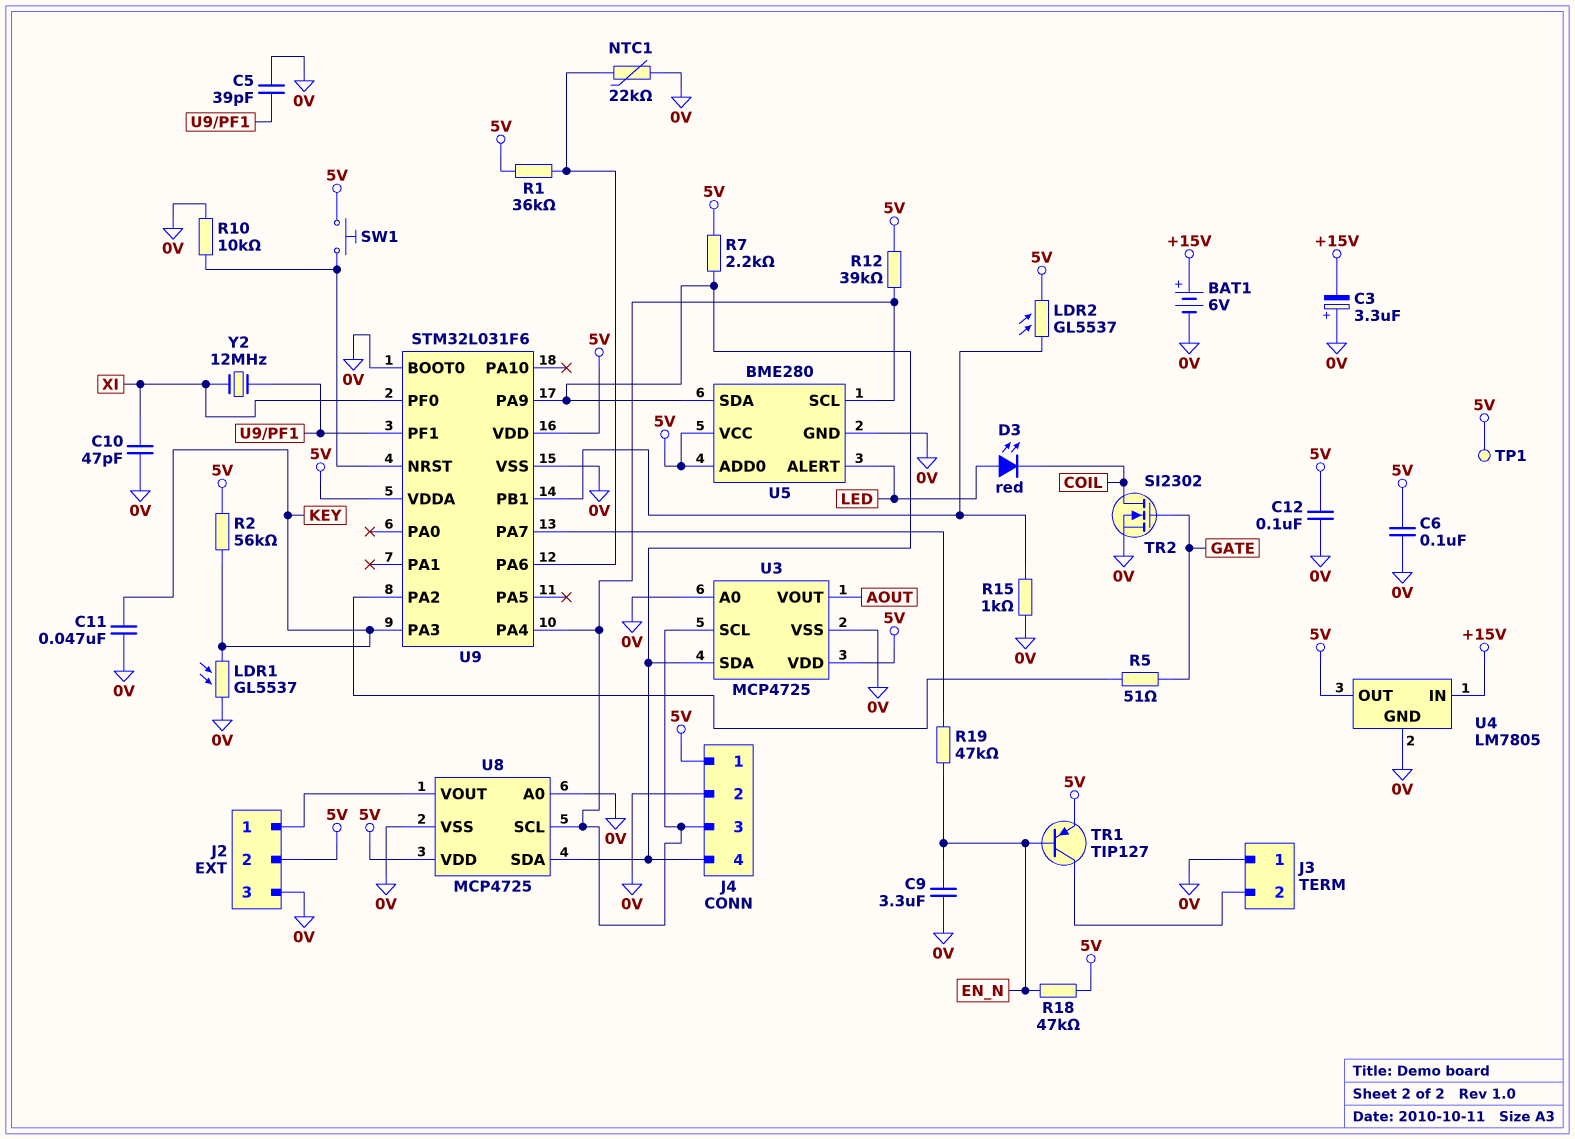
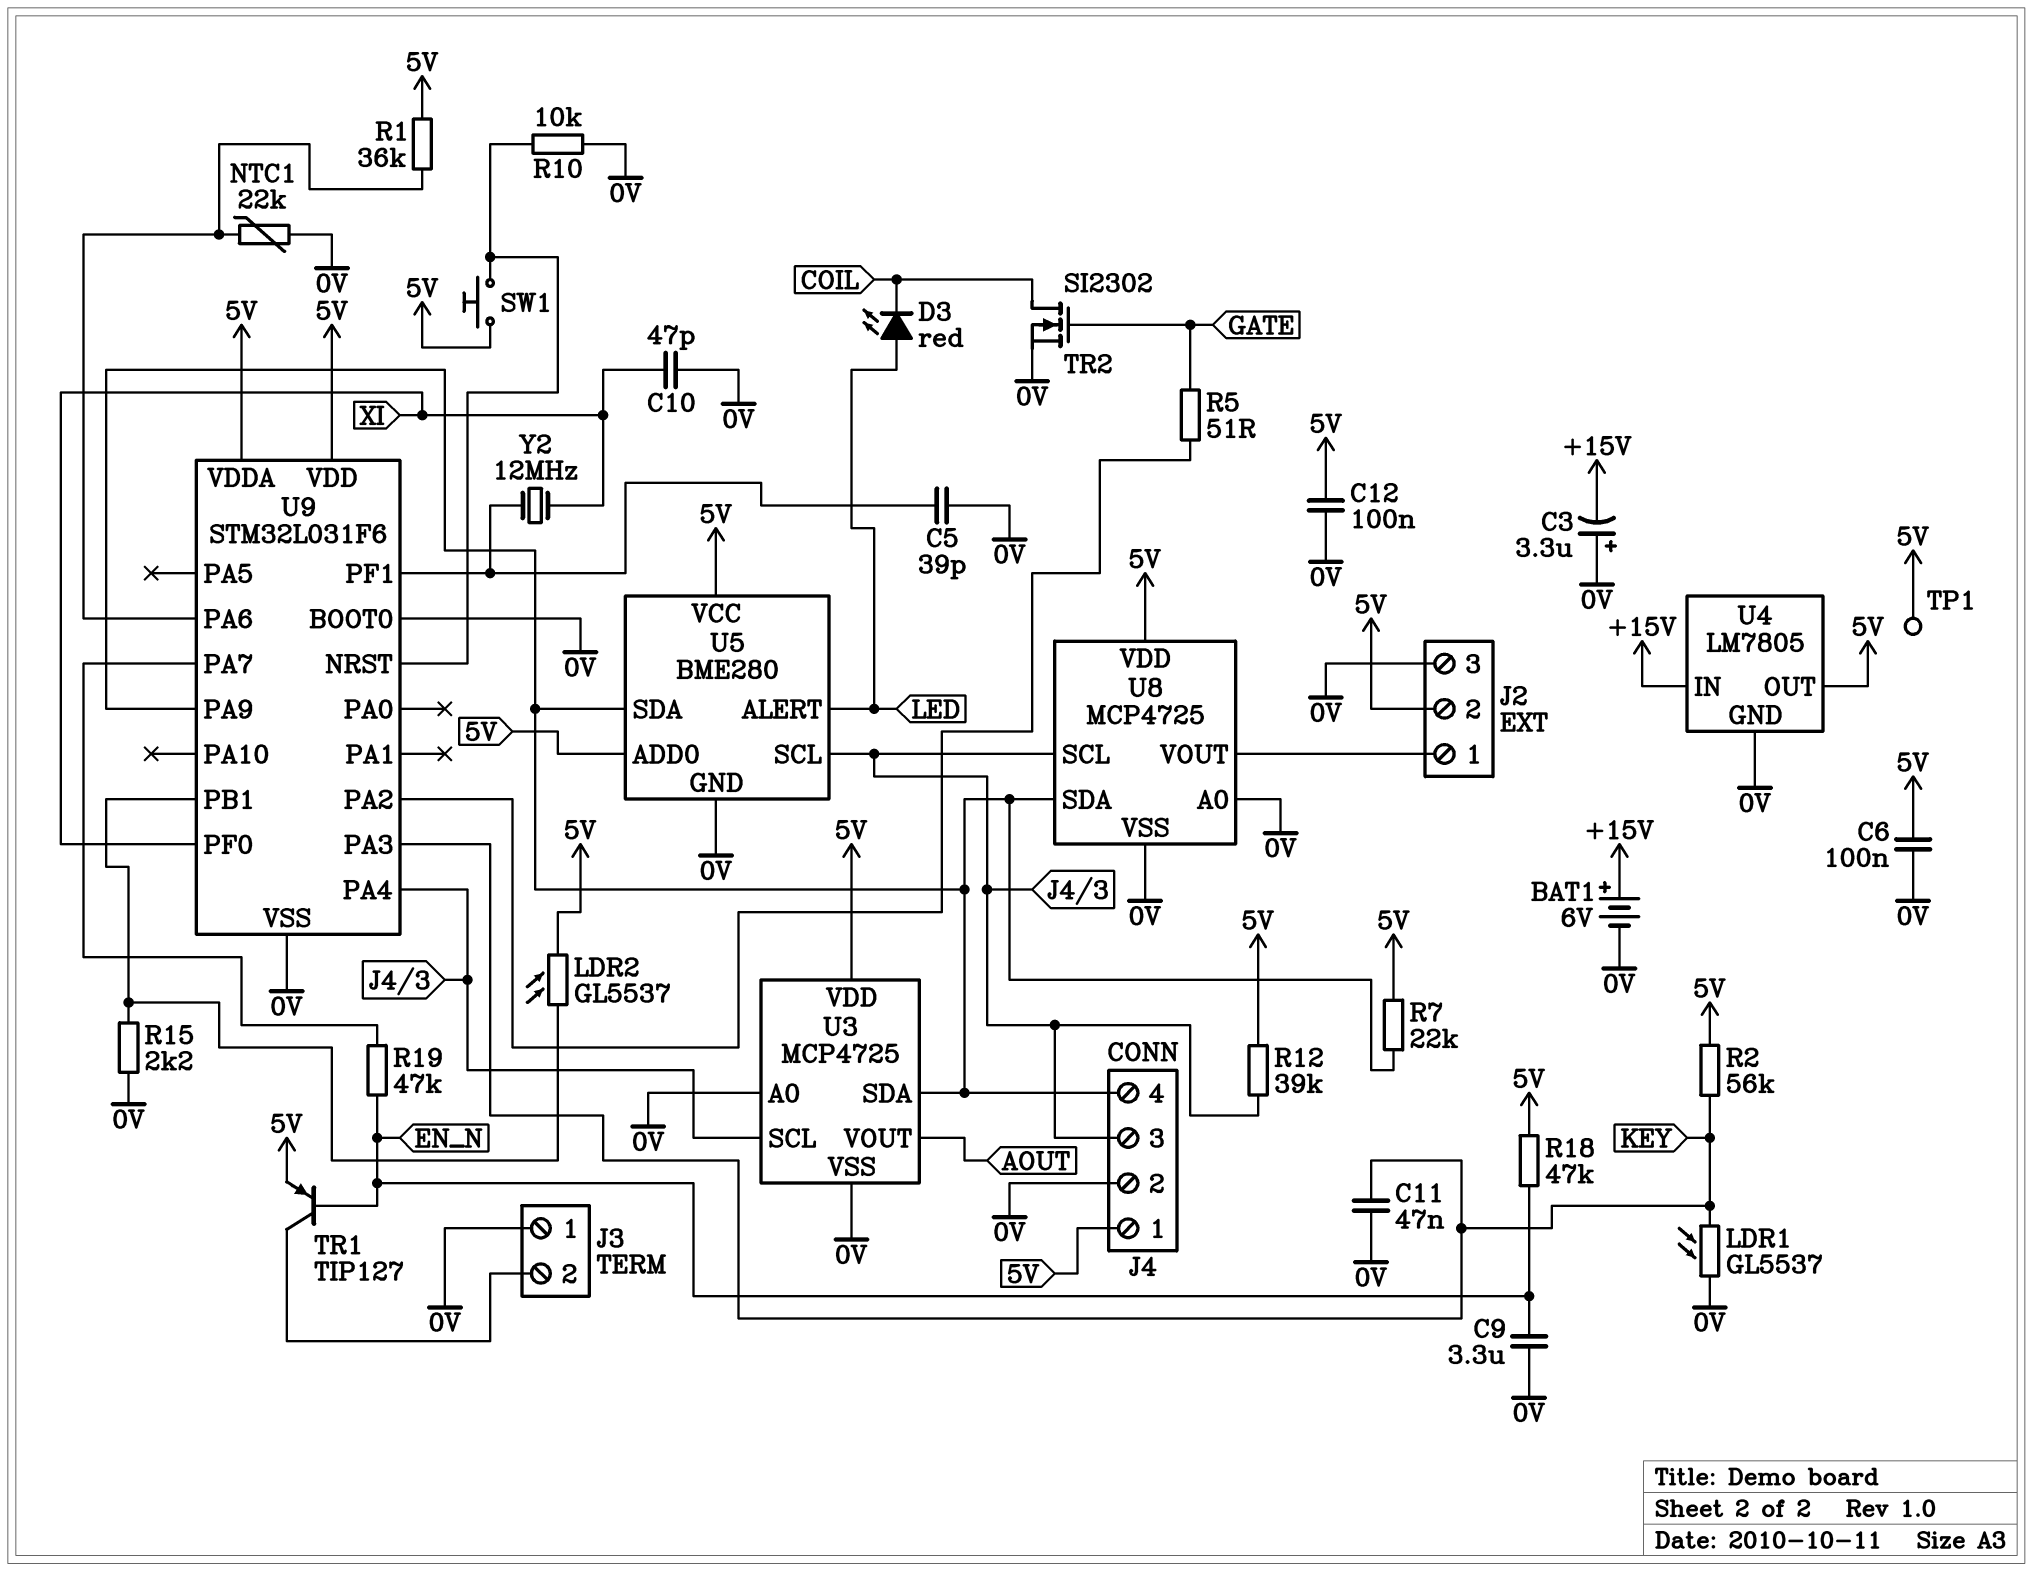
R7: 2.2k (5V, J4/4) -> 22k (5V, J4/4)
R15: 1k (0V, U9/PB1) -> 2.2k (0V, U9/PB1)

